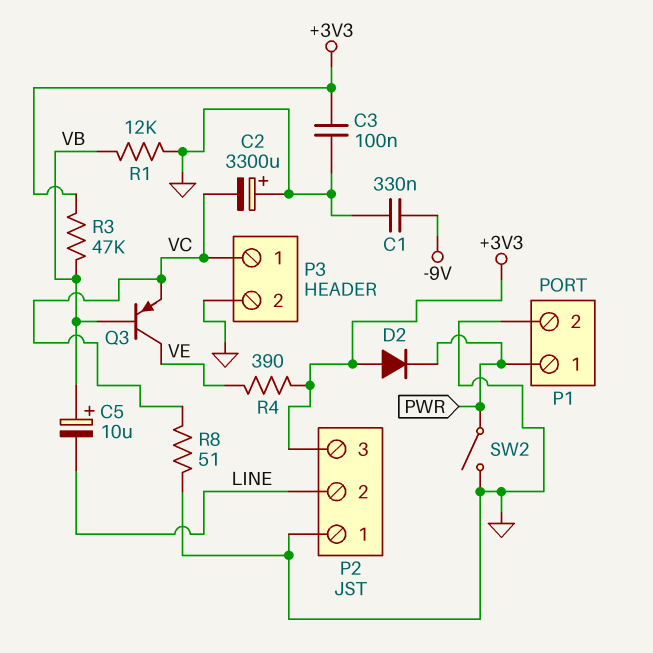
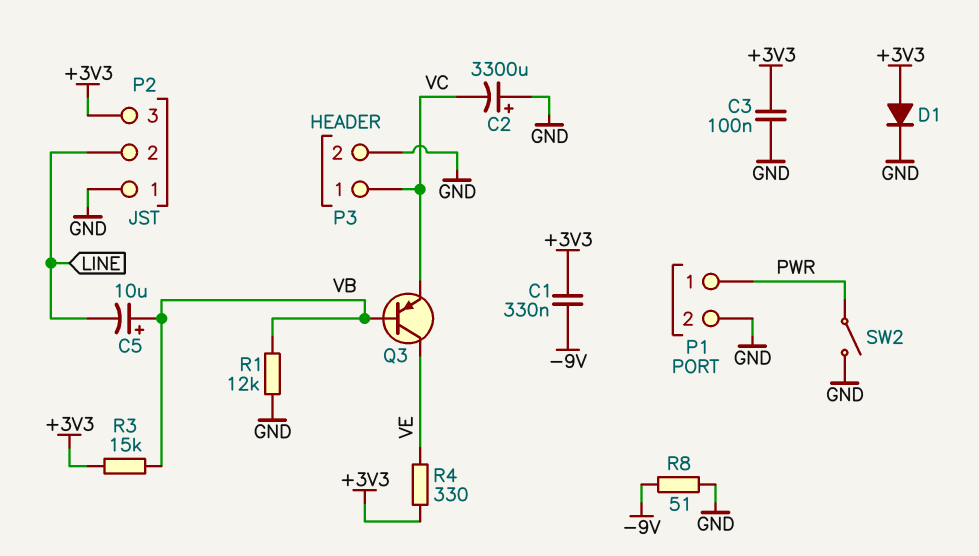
C1: 330nF (-9V, GND) -> 330nF (+3V3, -9V)
D1: none -> diode (A +3V3, K GND)
D2: diode (A +3V3, K PWR) -> none
R3: 47k (+3V3, VB) -> 15k (+3V3, VB)
R4: 390 (+3V3, VE) -> 330 (+3V3, VE)
R8: 51 (GND, VC) -> 51 (-9V, GND)

